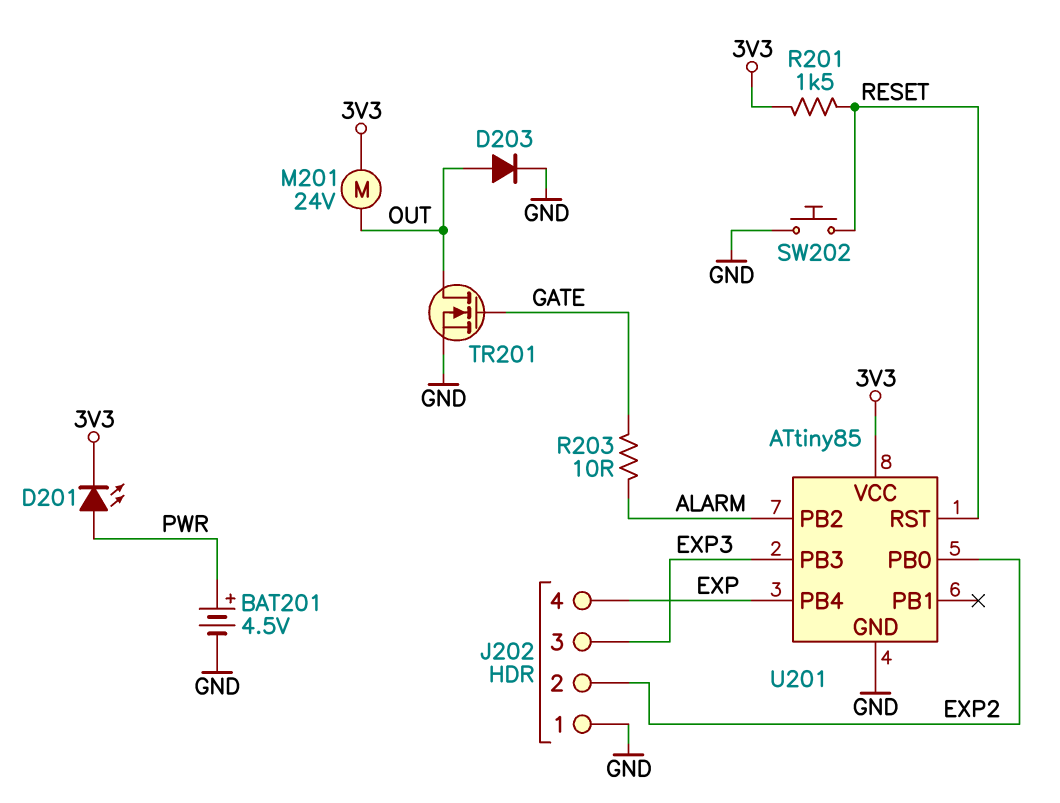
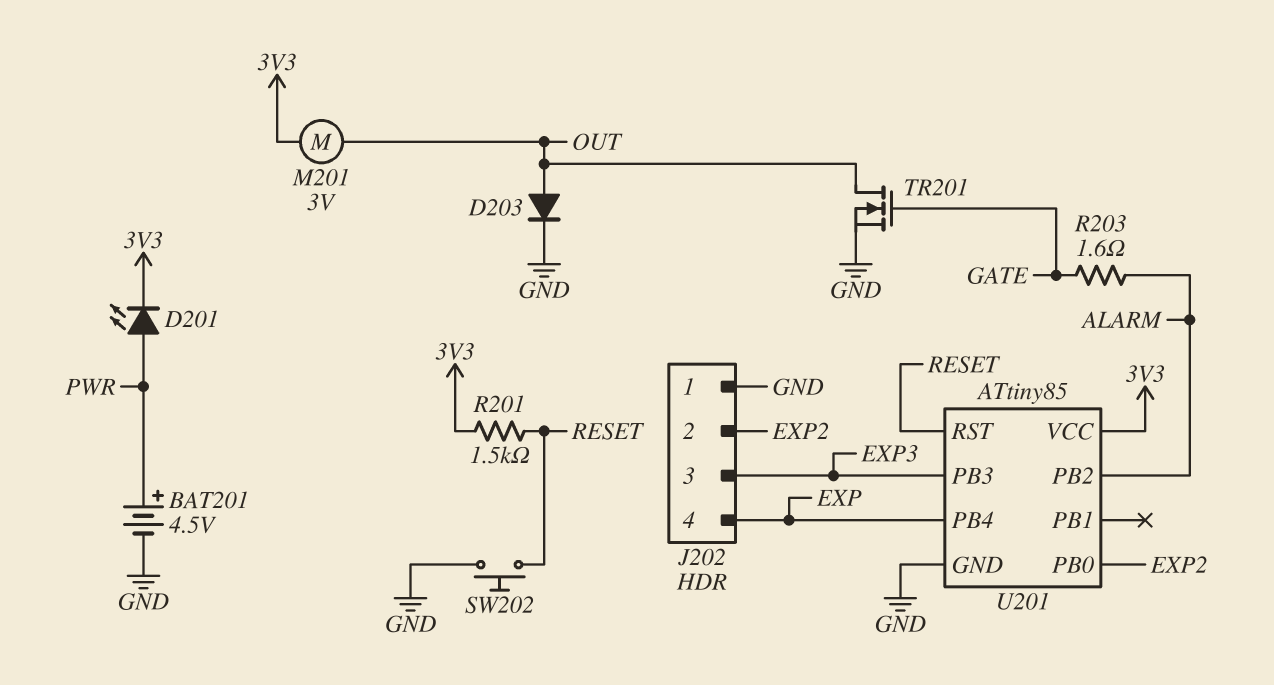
M201: motor 24V (3V3, OUT) -> motor 3V (3V3, OUT)
R203: 10 (ALARM, GATE) -> 1.6 (ALARM, GATE)

